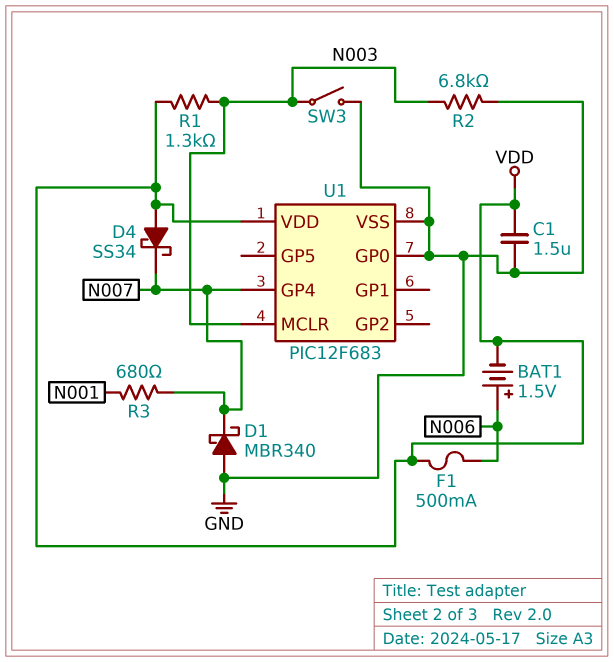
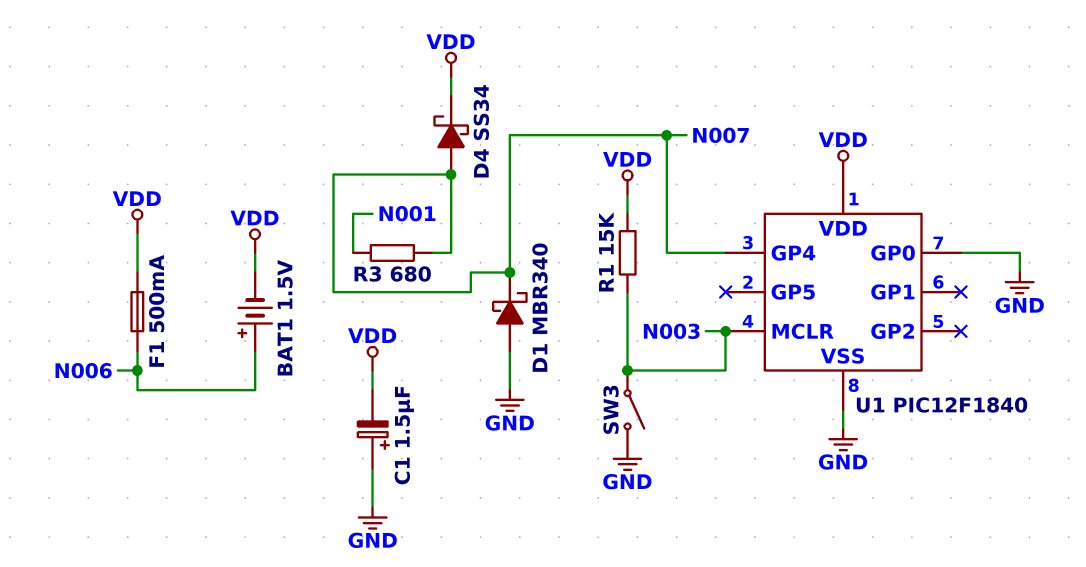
C1: 1.5uF (GND, VDD) -> 1.5uF (plus GND, minus VDD)
D4: schottky SS34 (A VDD, K N007) -> schottky SS34 (A N007, K VDD)
R1: 1.3k (N003, VDD) -> 15k (N003, VDD)
R2: 6.8k (GND, N003) -> none
U1: PIC12F683 -> PIC12F1840

